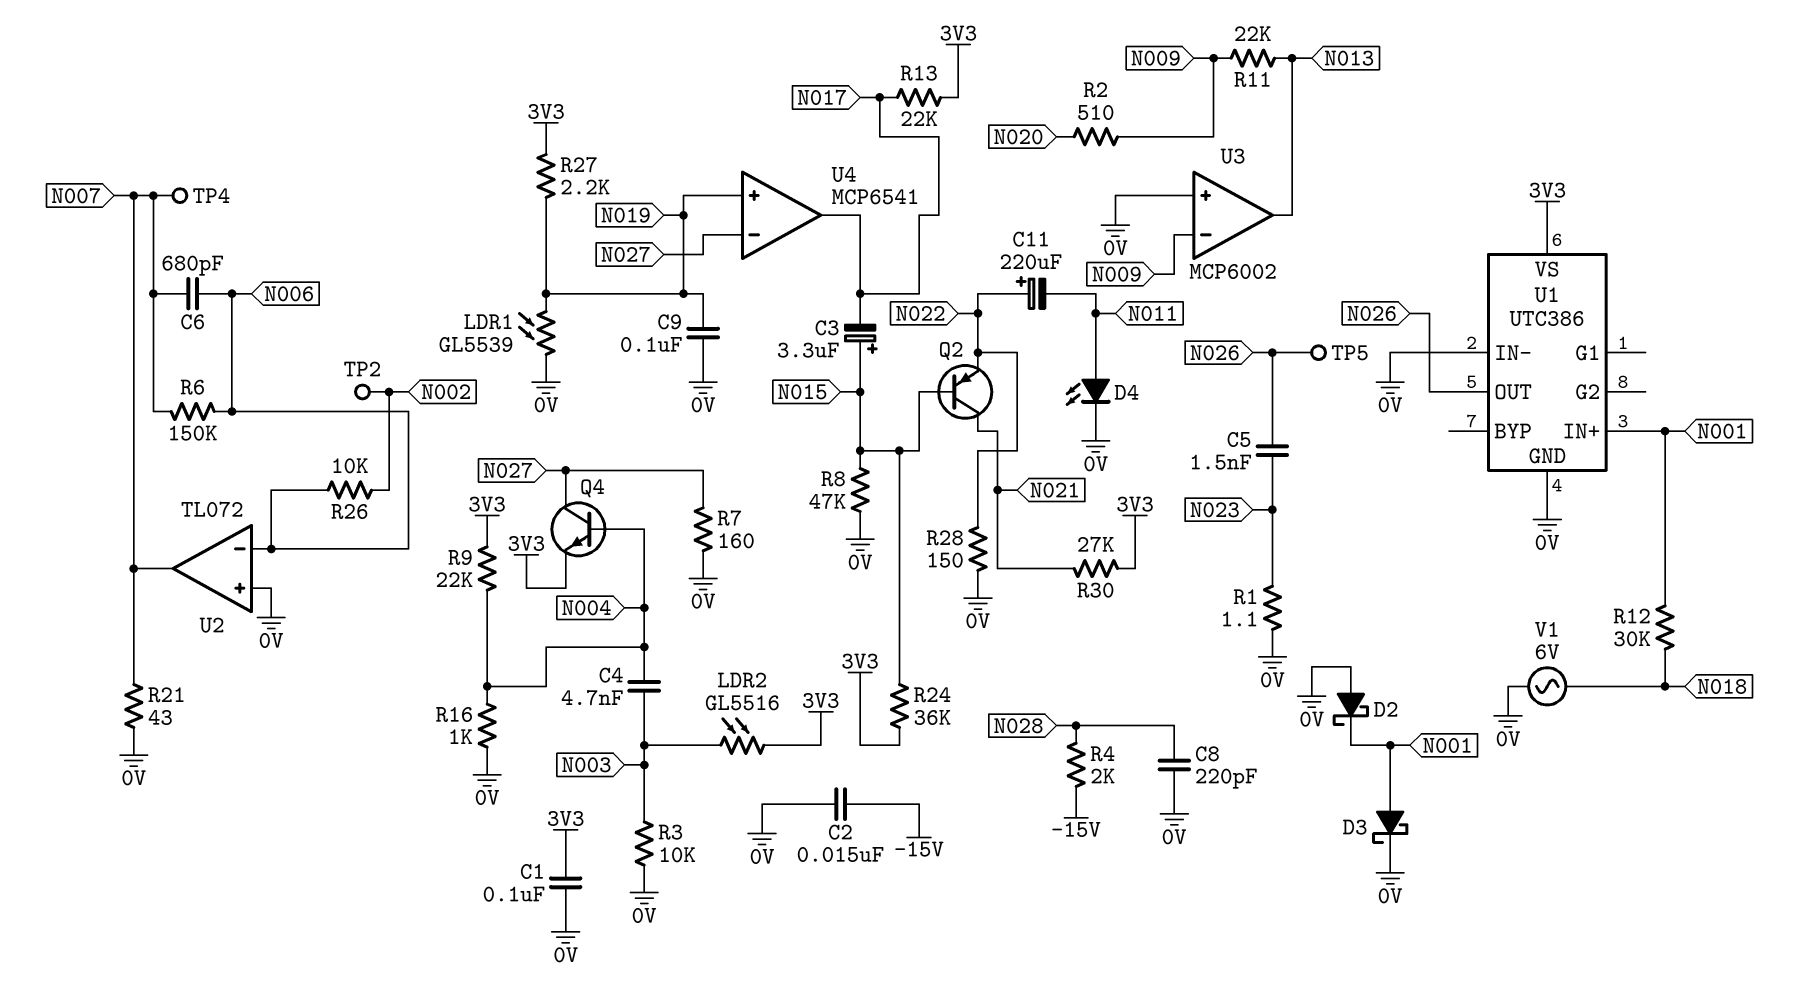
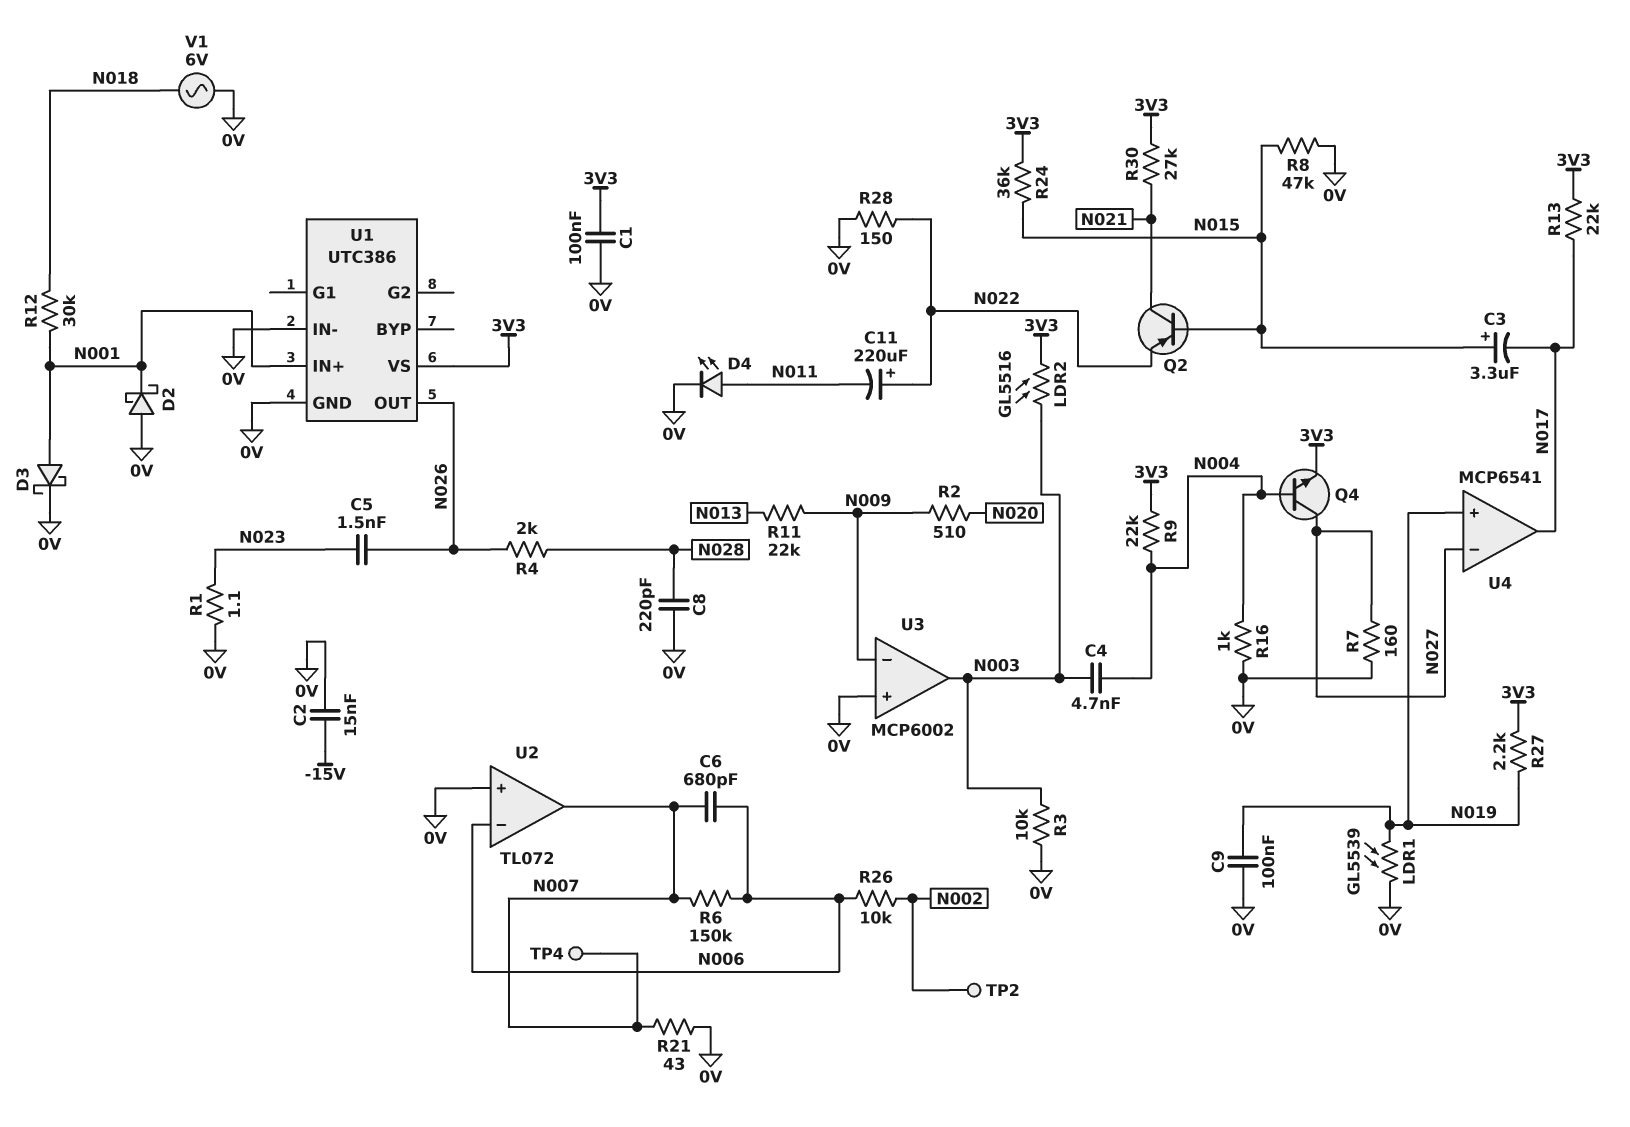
R4: 2k (-15V, N028) -> 2k (N026, N028)
TP5: test point (N026) -> none
U3 pin out: N013 -> N003

